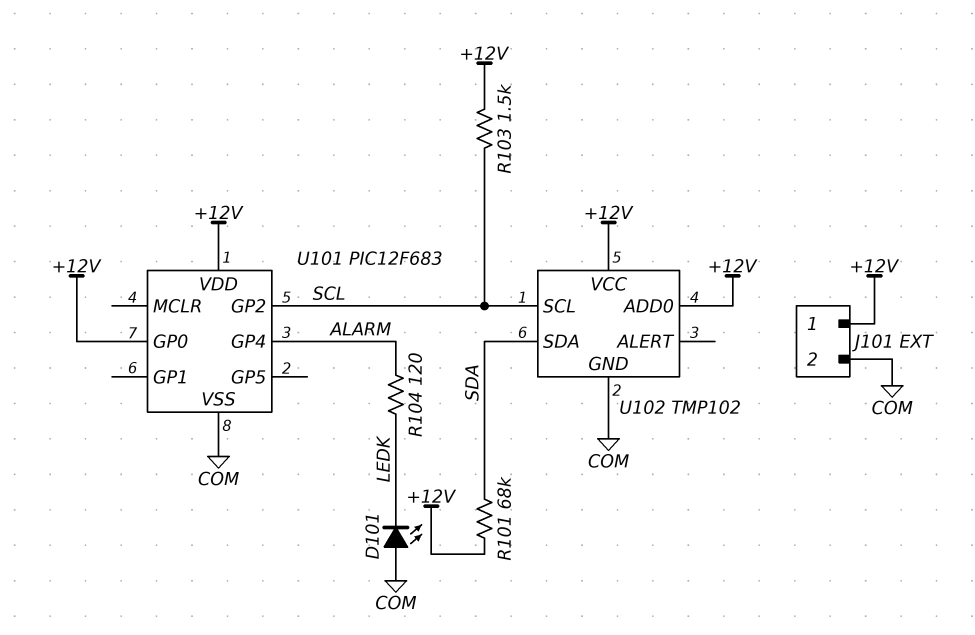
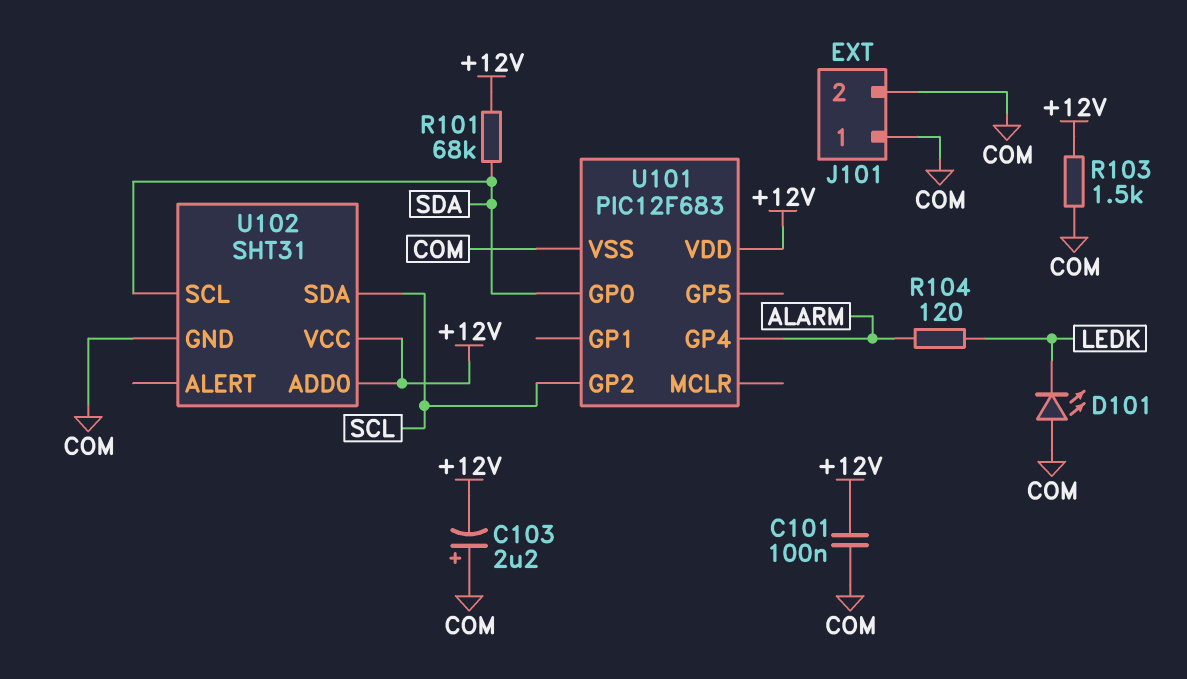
C101: none -> 100nF (+12V, COM)
C103: none -> 2.2uF (plus COM, minus +12V)
J101 pin 1: +12V -> COM
R103: 1.5k (+12V, SCL) -> 1.5k (+12V, COM)
U101 pin GP0: +12V -> SDA
U102: TMP102 -> SHT31
U102 pin SCL: SCL -> SDA
U102 pin SDA: SDA -> SCL

